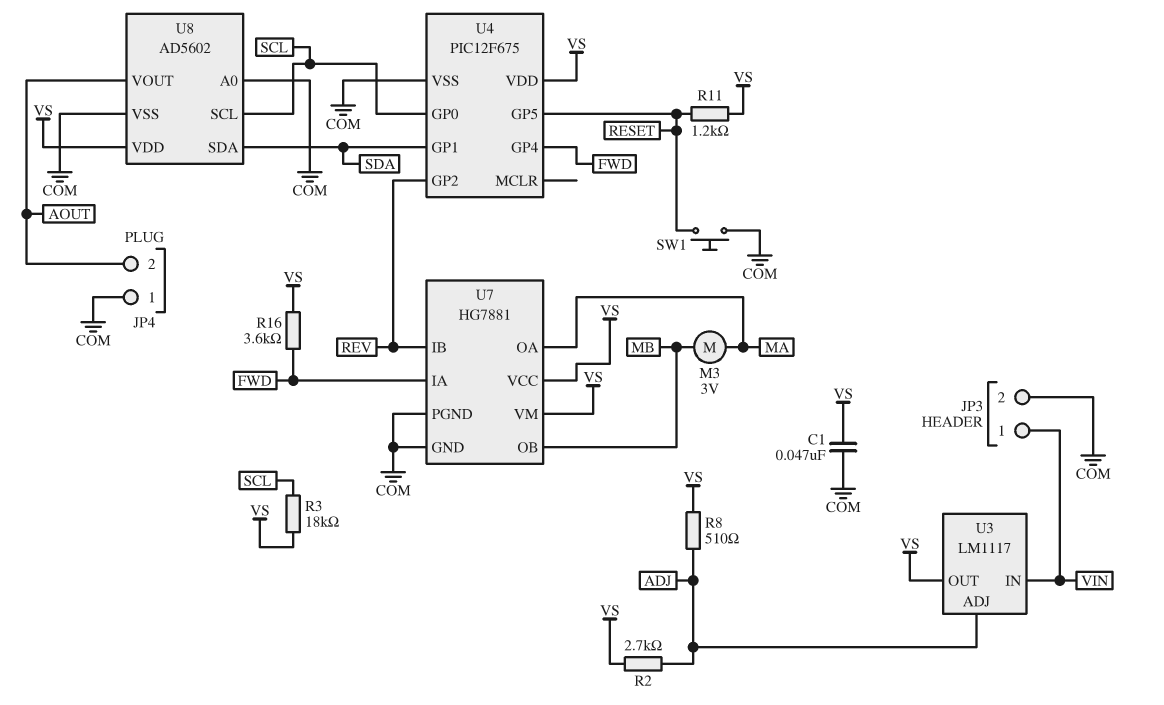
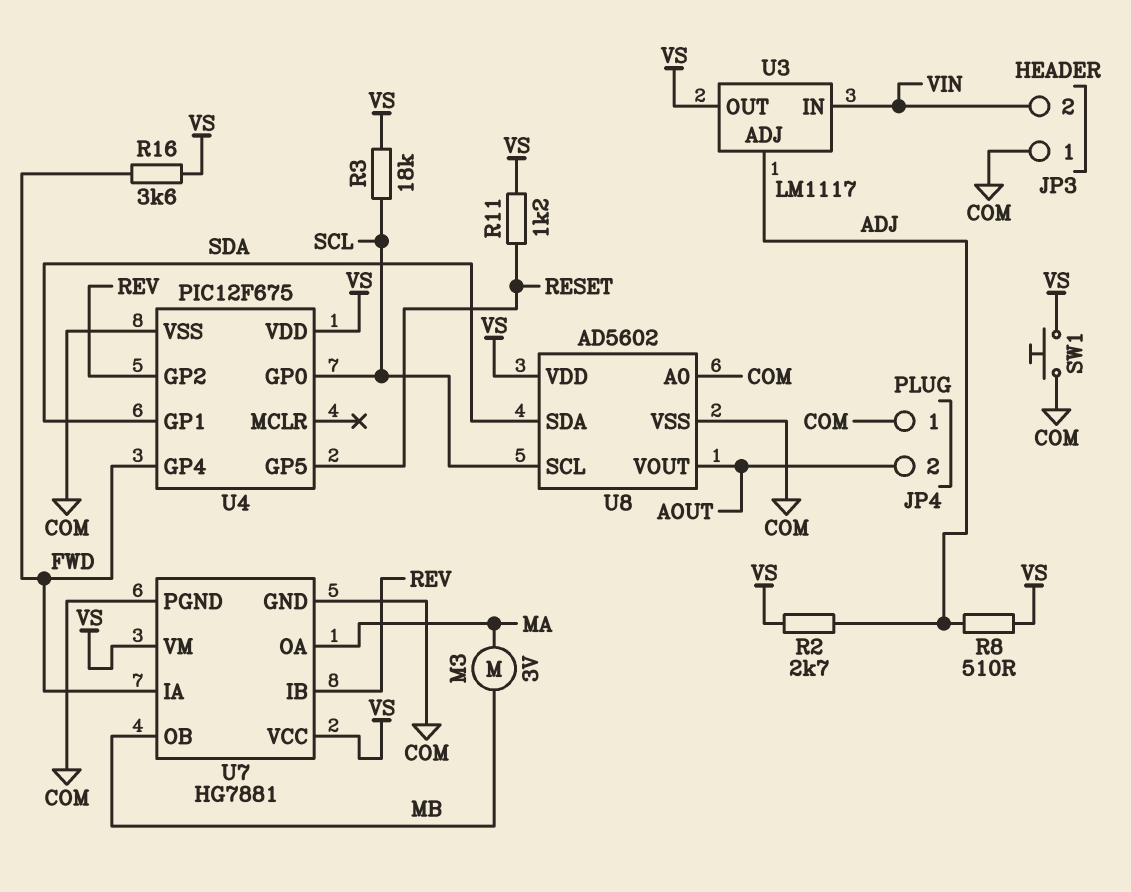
C1: 47nF (COM, VS) -> none
JP3 pin 1: VIN -> COM
JP3 pin 2: COM -> VIN
SW1: button (COM, RESET) -> button (COM, VS)

